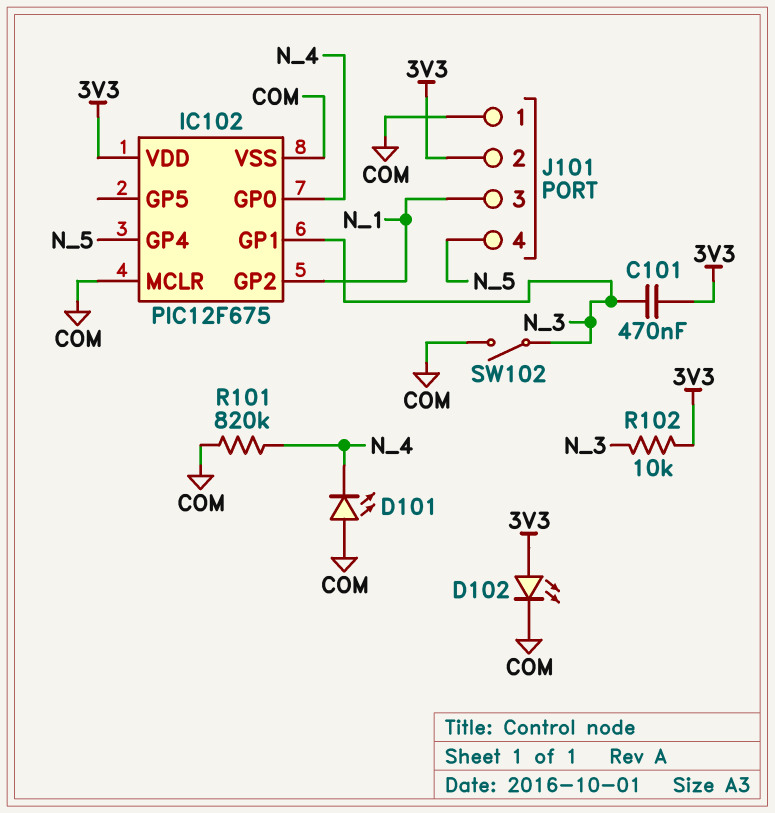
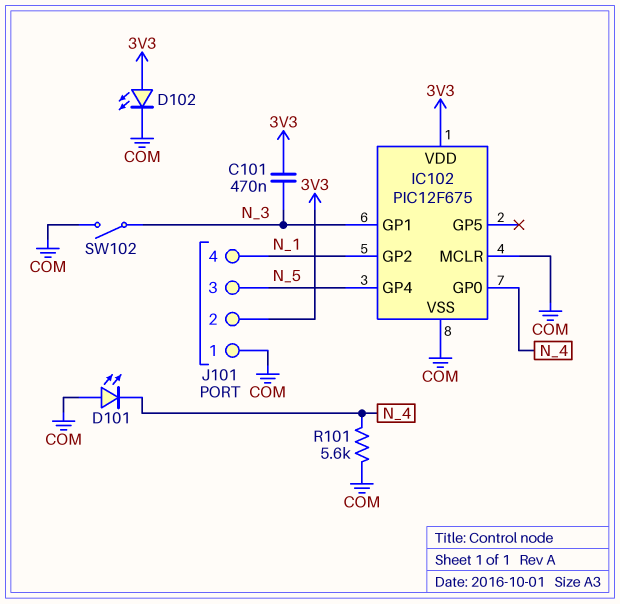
J101 pin 3: N_1 -> N_5
J101 pin 4: N_5 -> N_1
R101: 820k (COM, N_4) -> 5.6k (COM, N_4)
R102: 10k (3V3, N_3) -> none

